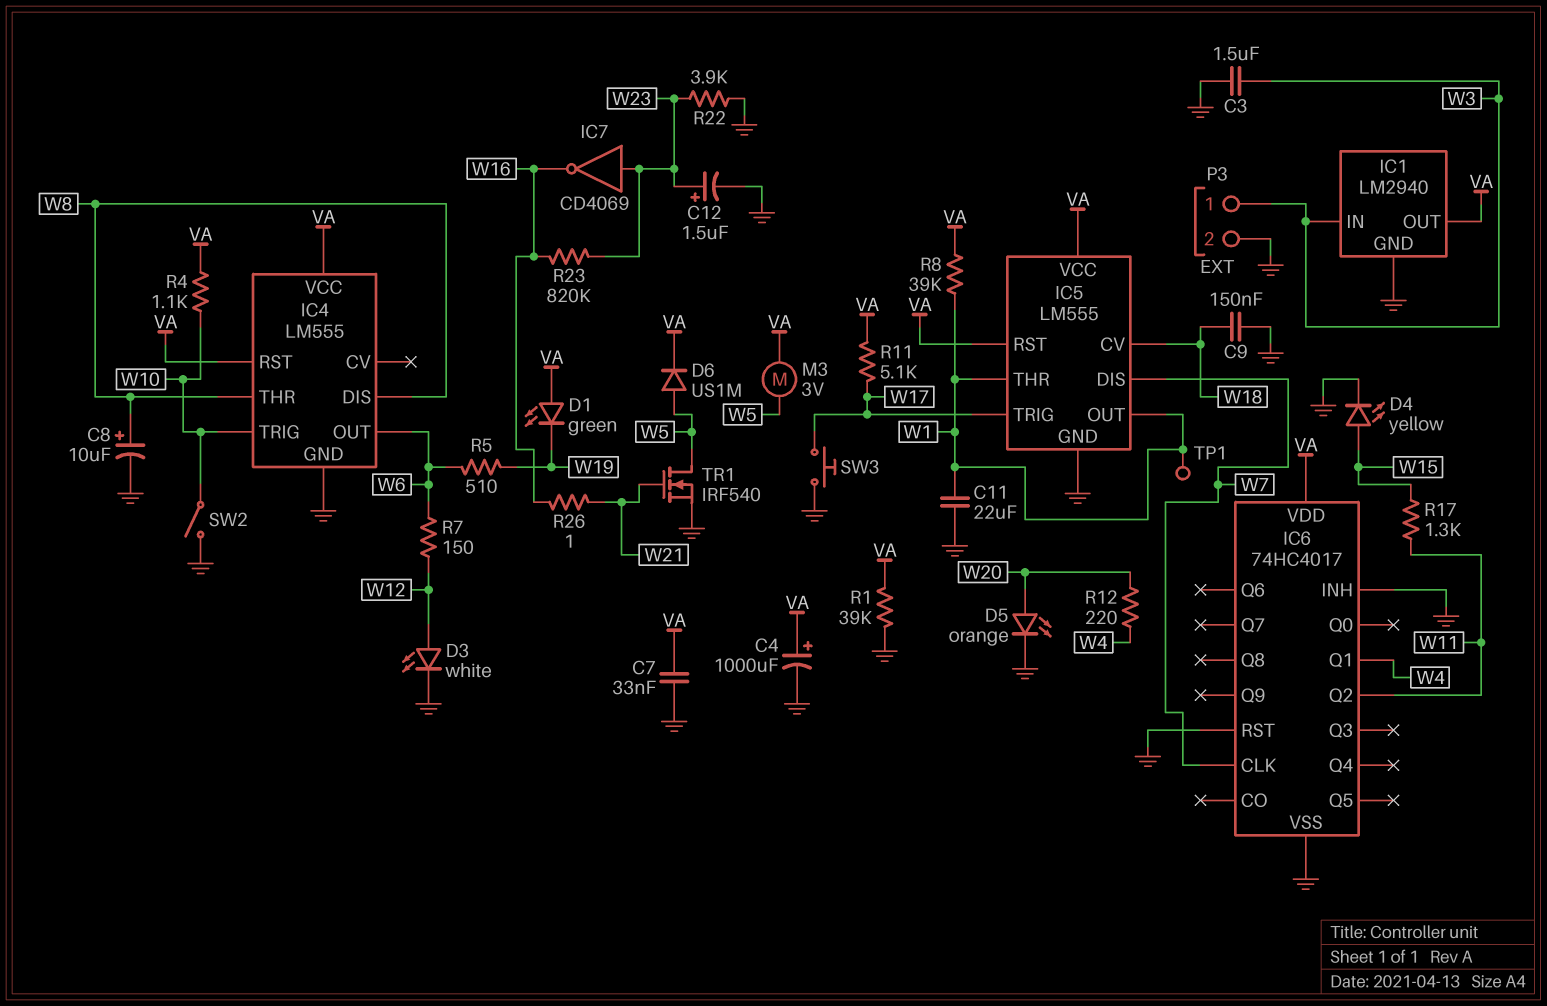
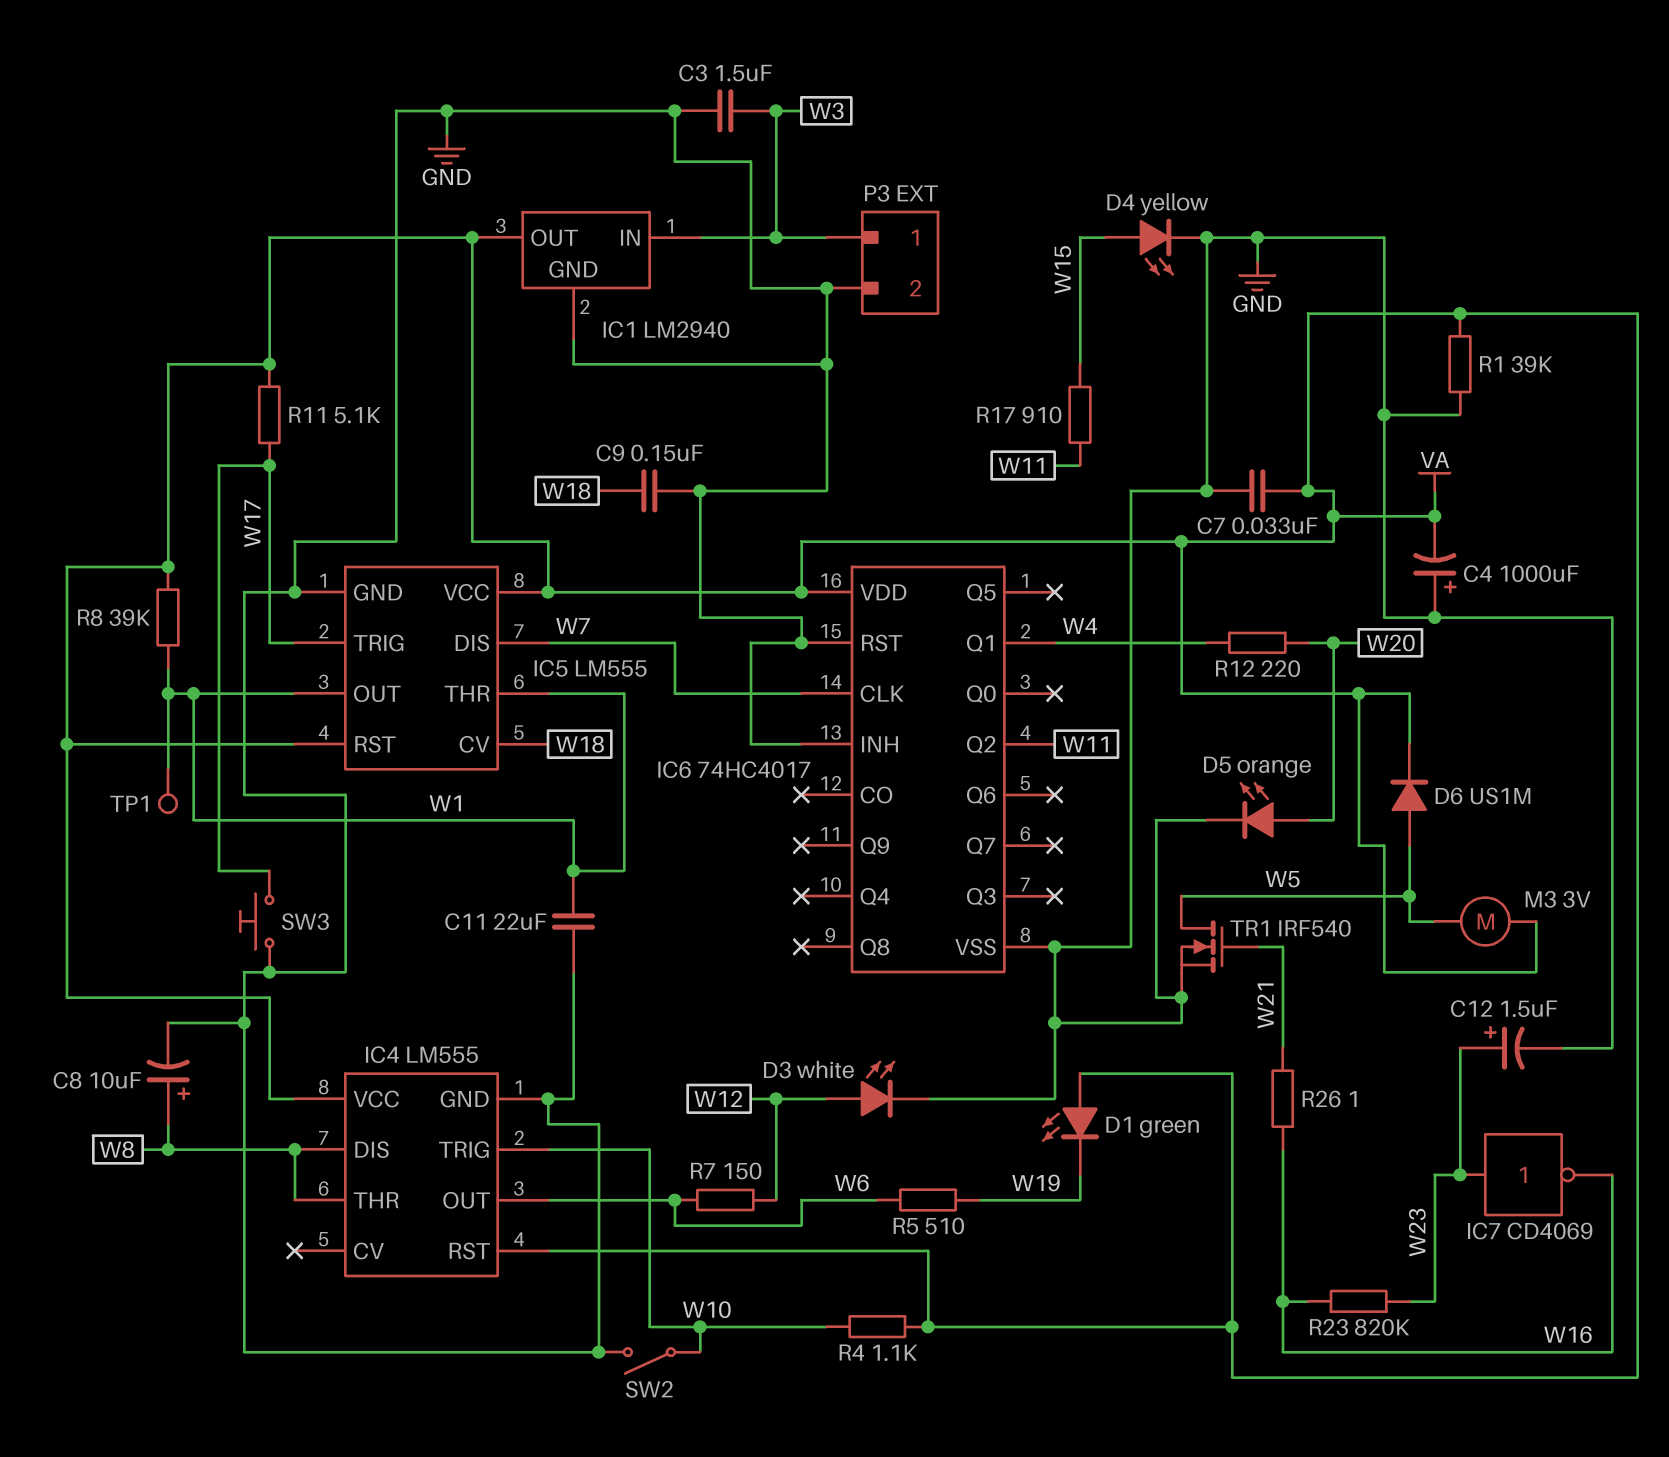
C4: 1000uF (plus VA, minus GND) -> 1000uF (plus GND, minus VA)
R17: 1.3k (W11, W15) -> 910 (W11, W15)
R22: 3.9k (GND, W23) -> none

